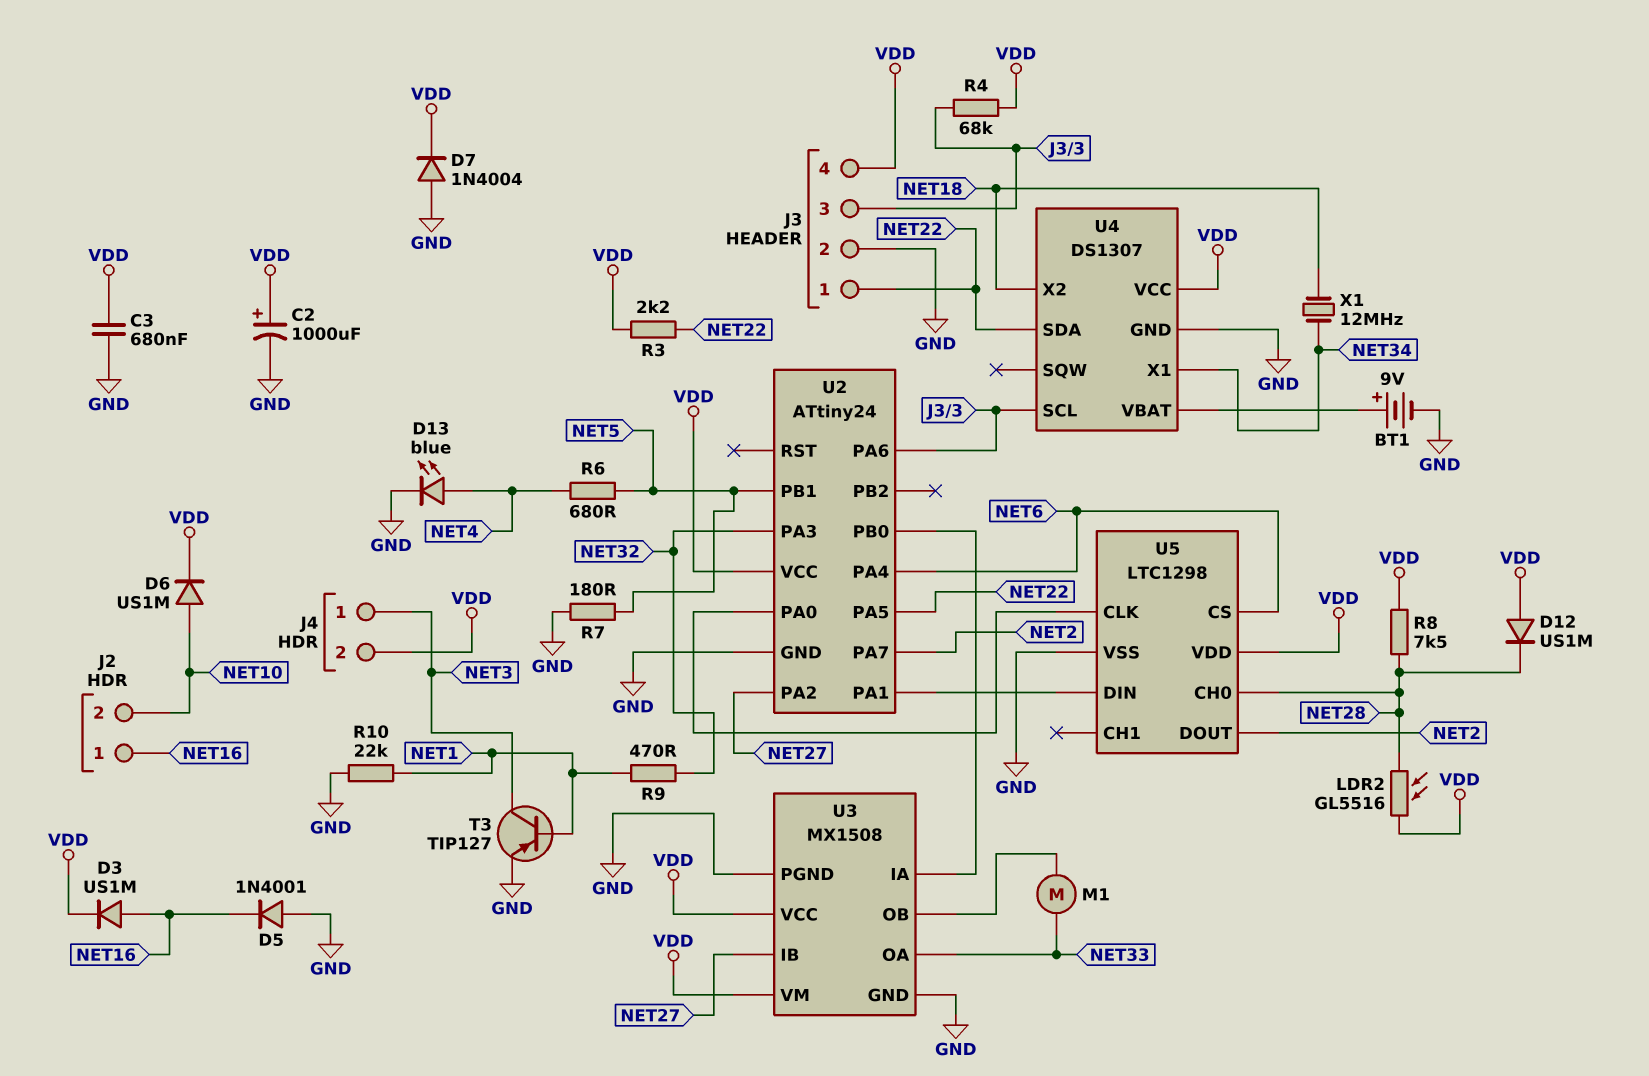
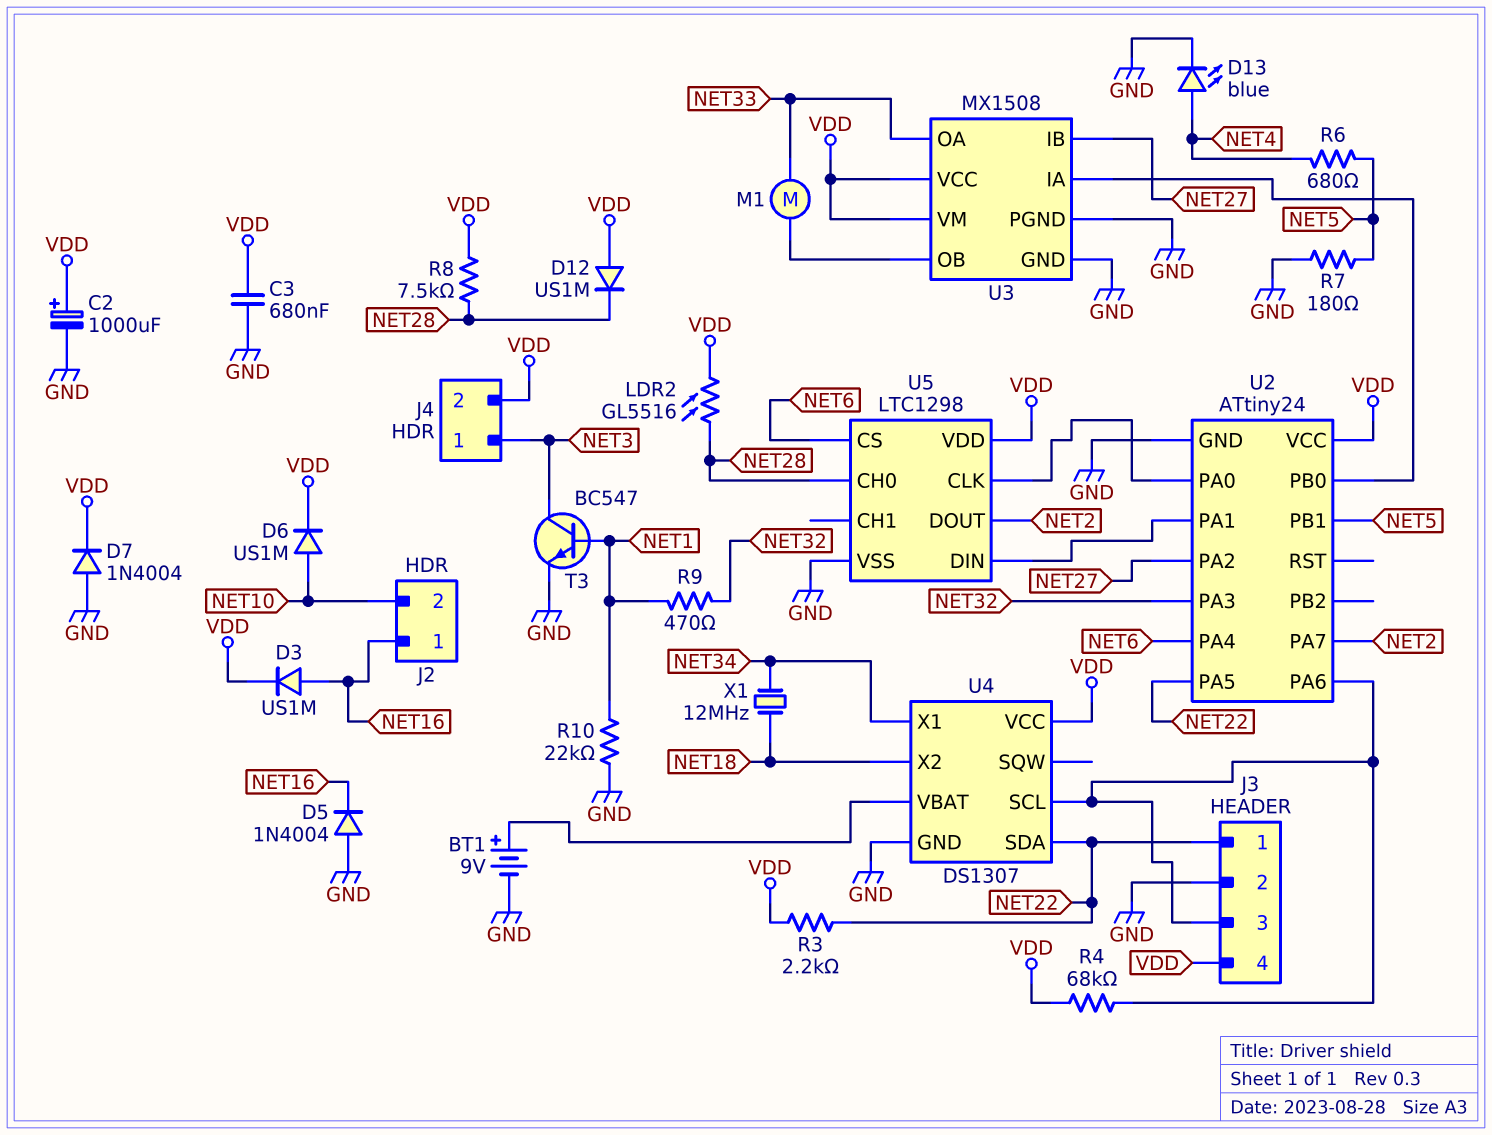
D5: diode 1N4001 (A GND, K NET16) -> diode 1N4004 (A GND, K NET16)
T3: PNP TIP127 (B NET1, C NET3, E GND) -> NPN BC547 (B NET1, C NET3, E GND)

